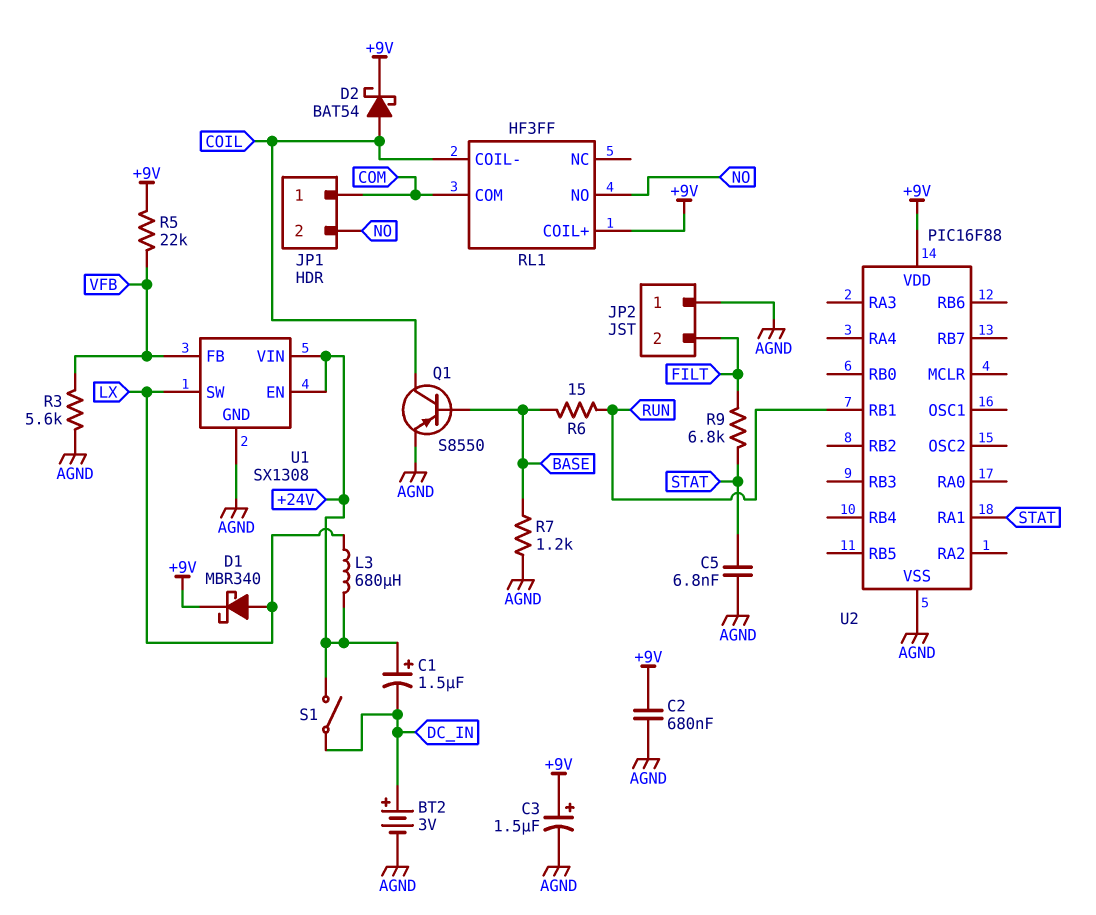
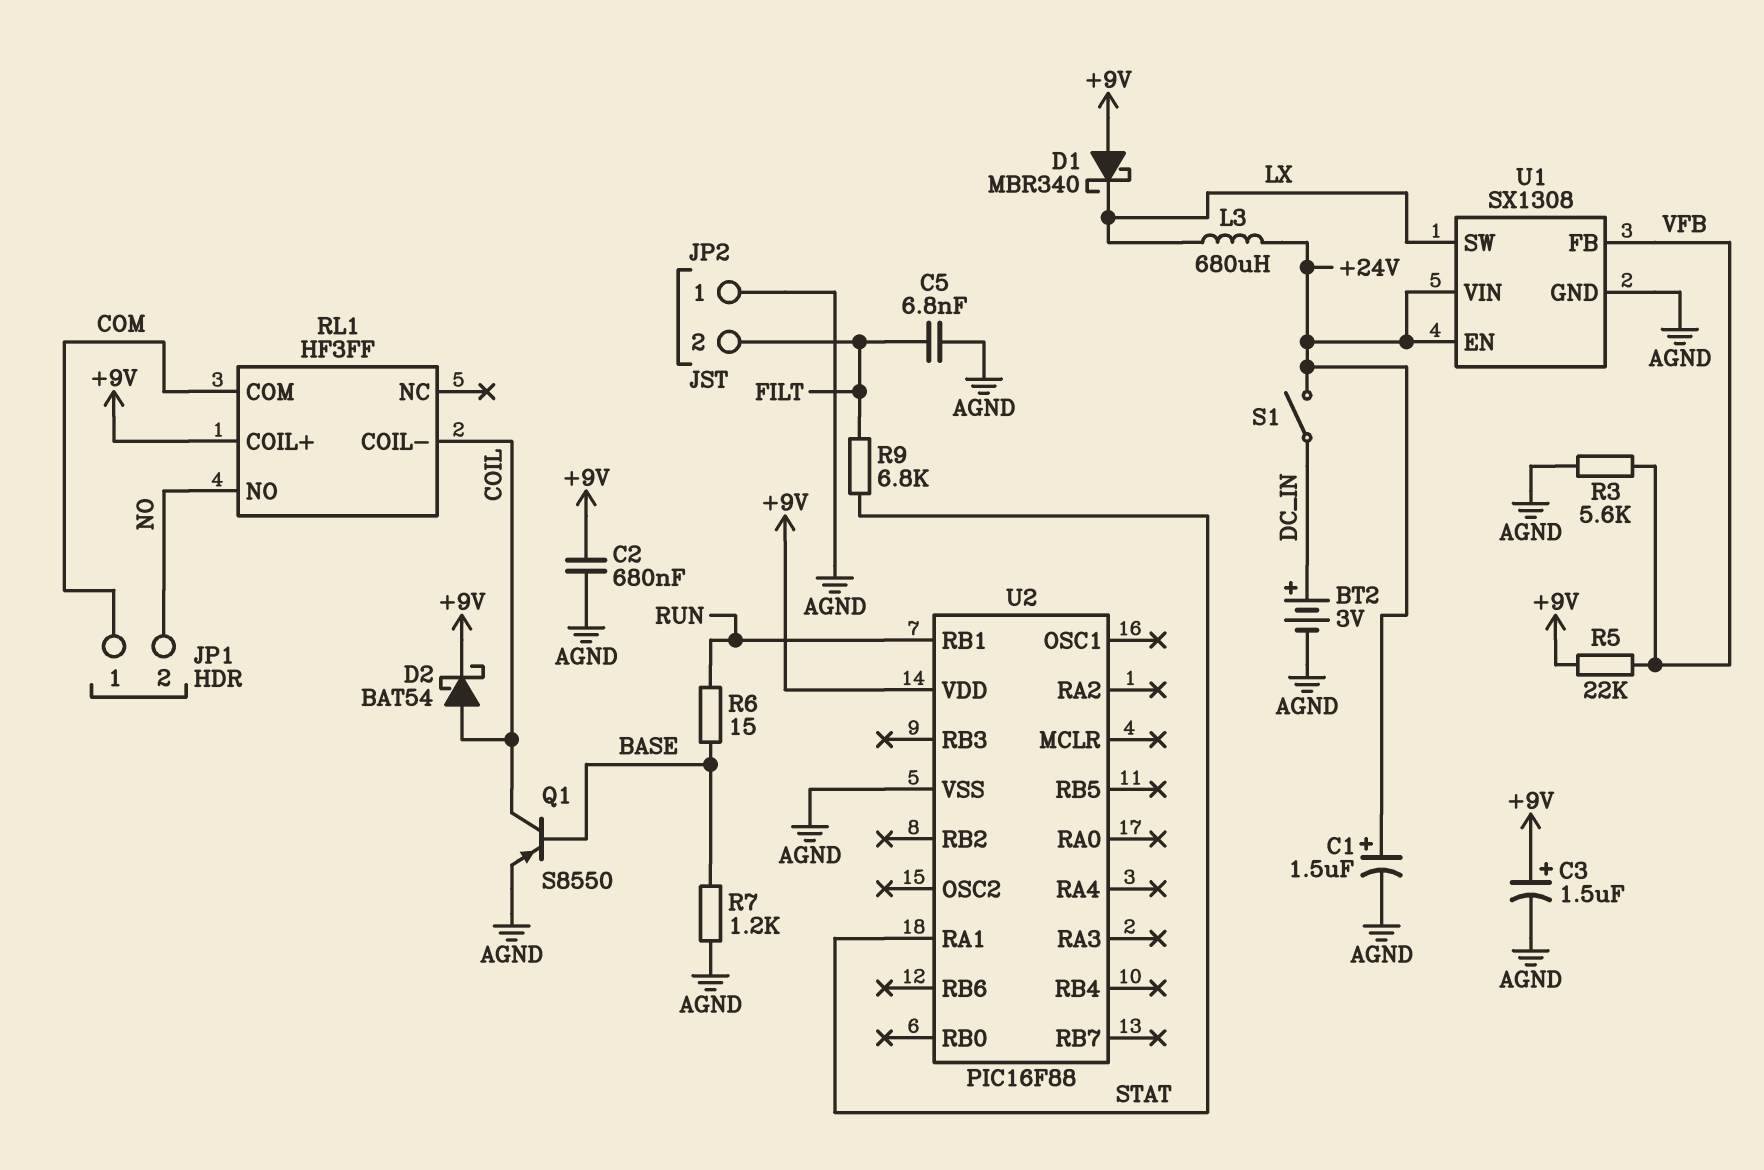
C1: 1.5uF (plus +24V, minus DC_IN) -> 1.5uF (plus +24V, minus AGND)
C5: 6.8nF (AGND, STAT) -> 6.8nF (AGND, FILT)
D1: schottky MBR340 (A LX, K +9V) -> schottky MBR340 (A +9V, K LX)

